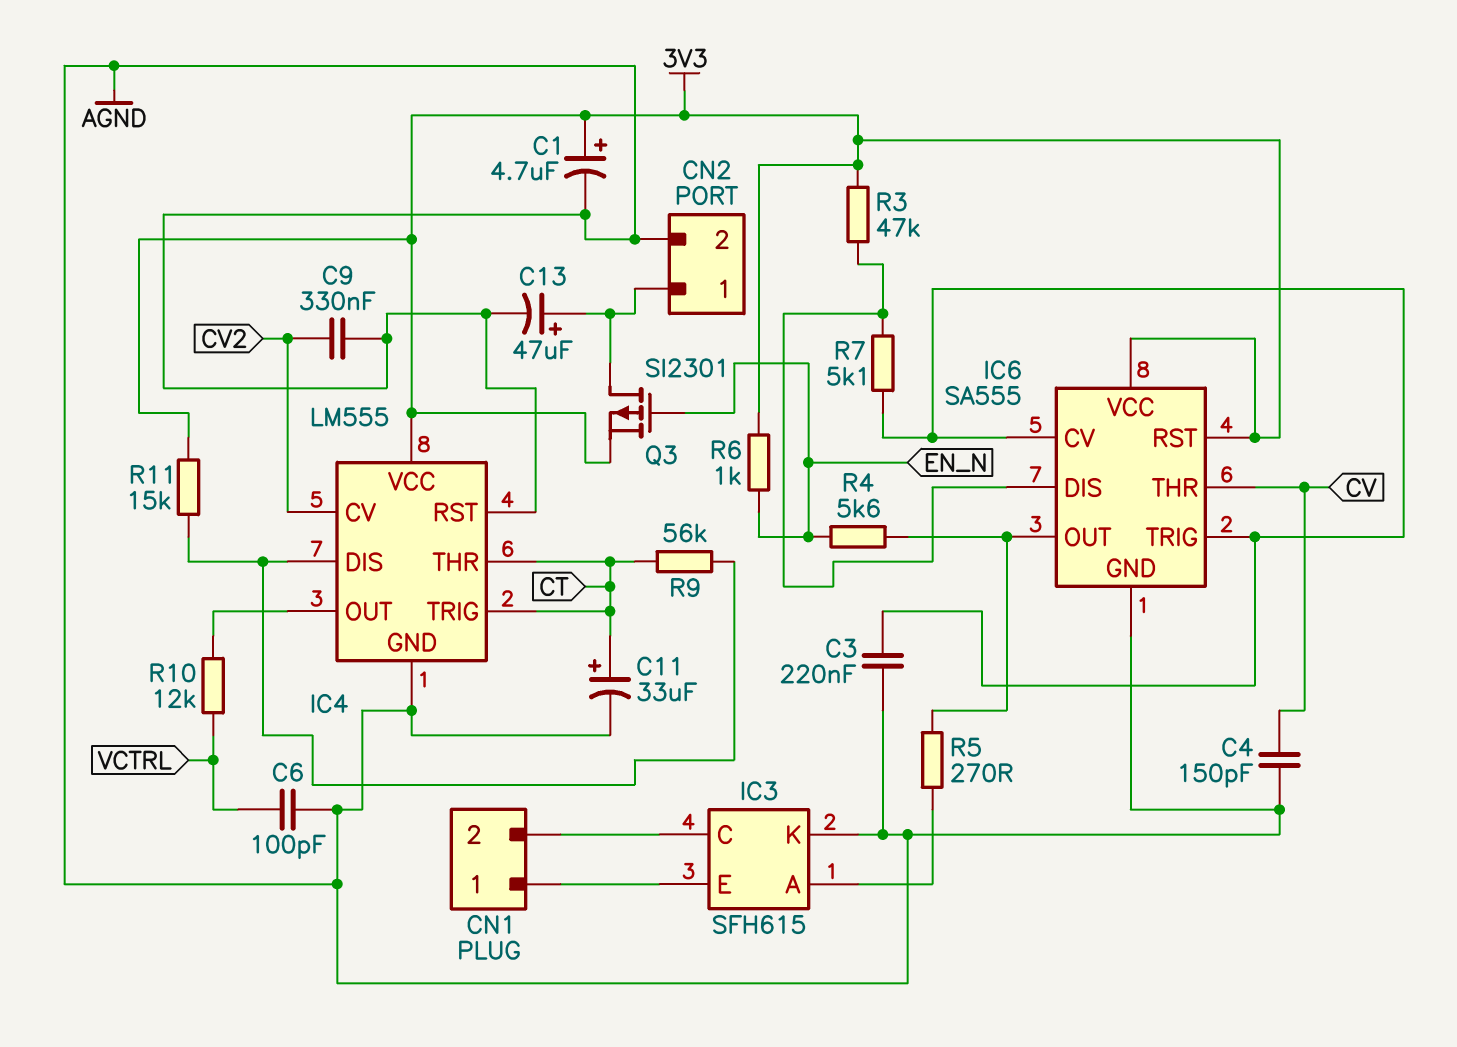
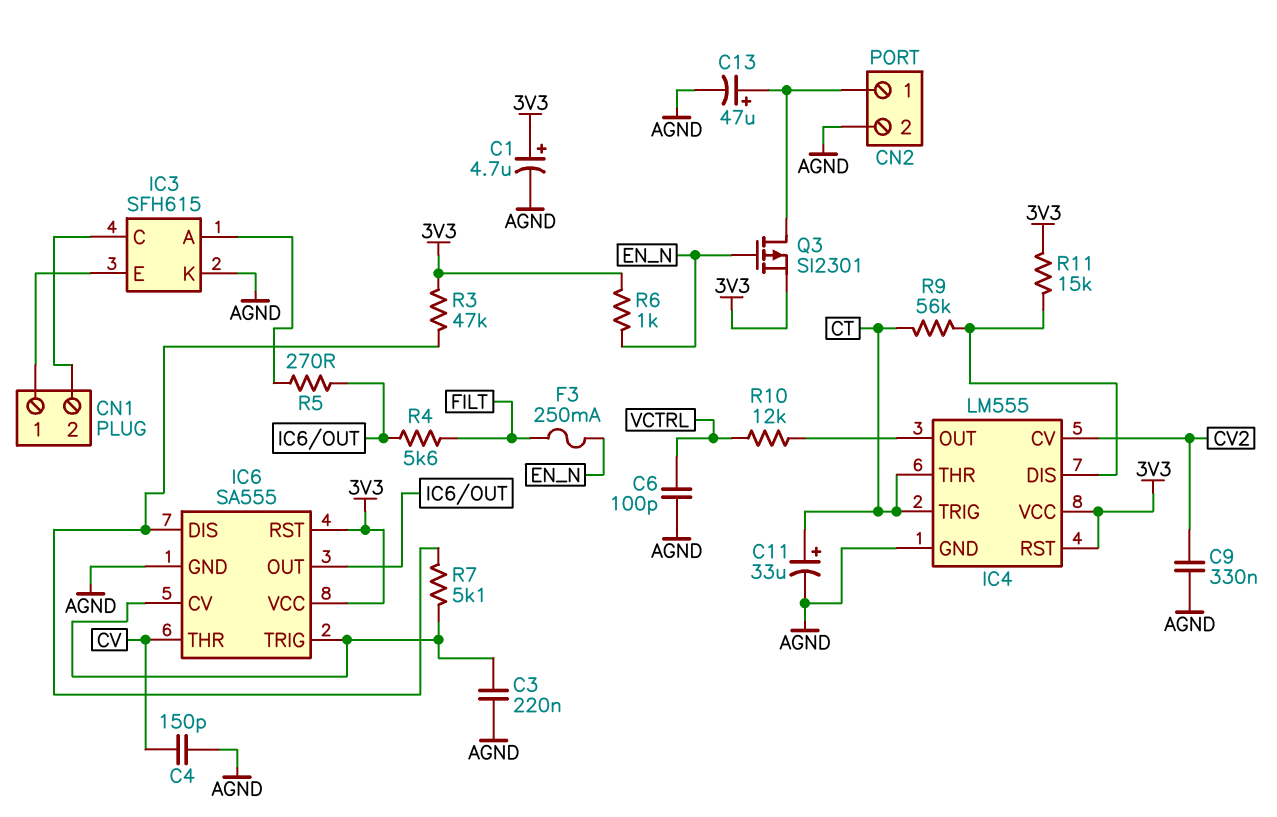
F3: none -> 250mA (EN_N, FILT)
IC4 pin RST: AGND -> 3V3
R4: 5.6k (EN_N, IC6/OUT) -> 5.6k (FILT, IC6/OUT)

